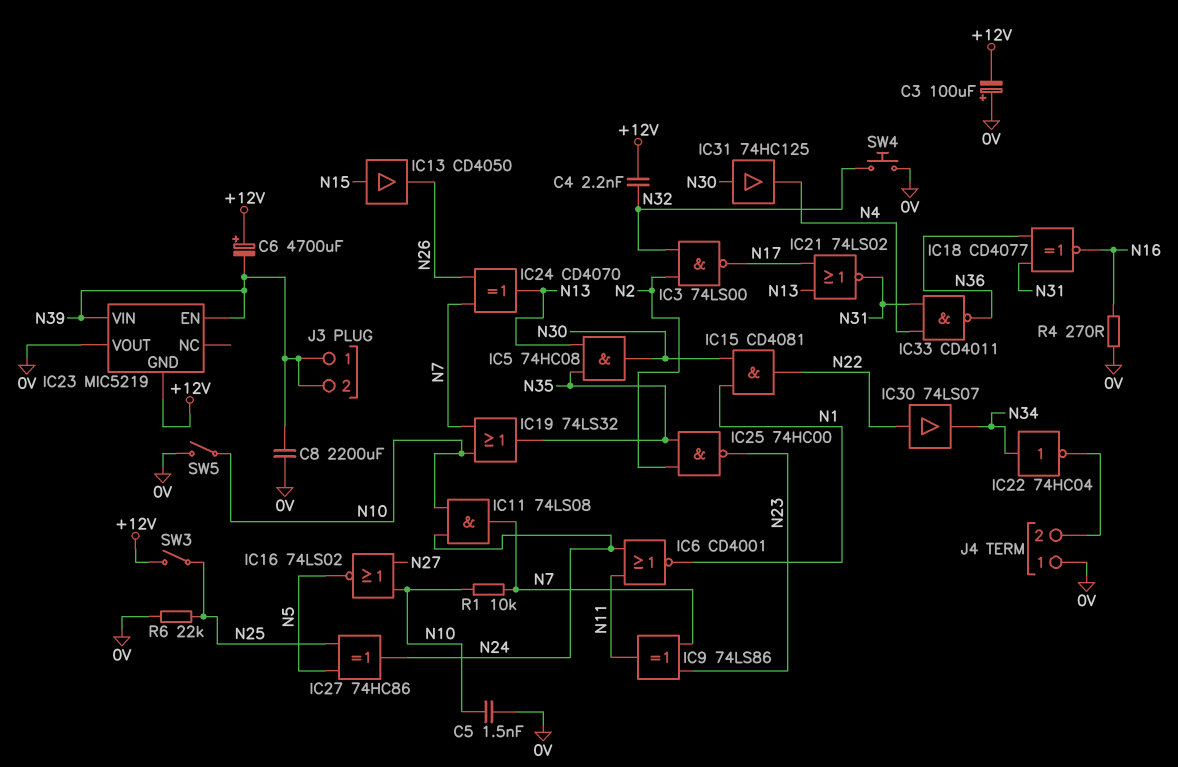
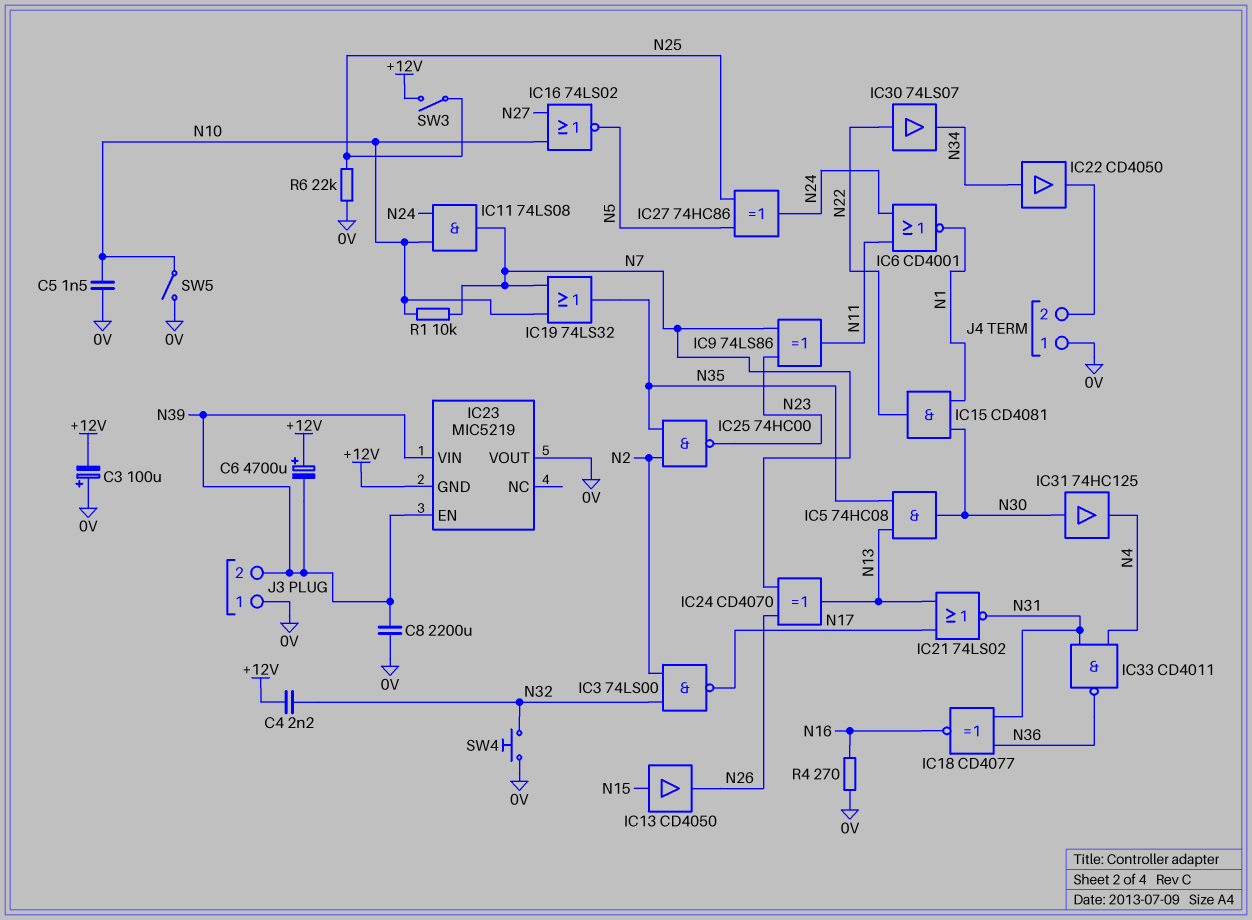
IC22: NOT 74HC04 (in N34, out J4/2) -> buffer CD4050 (in N34, out J4/2)
J3 pin 1: N39 -> 0V

